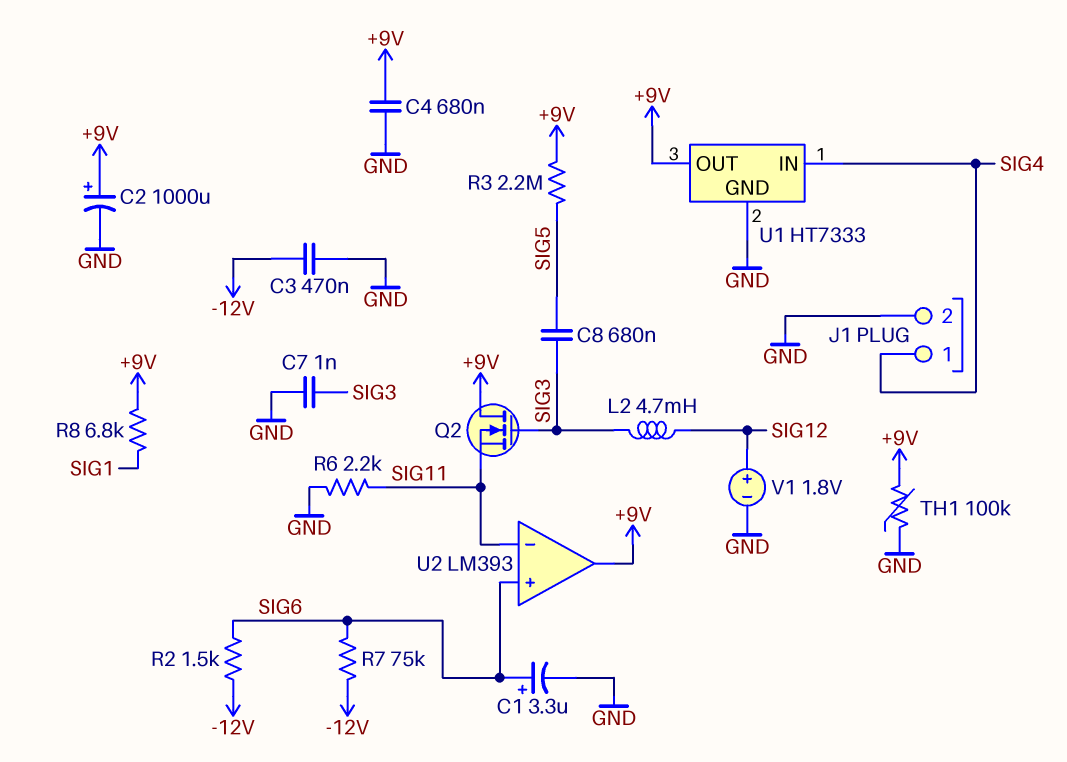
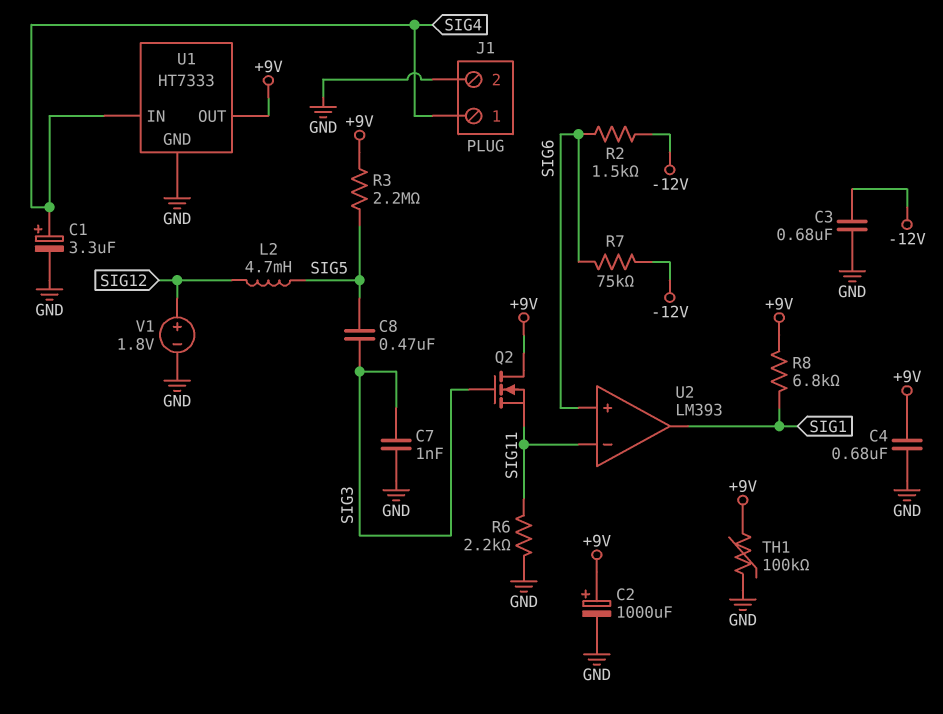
C1: 3.3uF (plus SIG6, minus GND) -> 3.3uF (plus SIG4, minus GND)
C3: 470nF (-12V, GND) -> 680nF (-12V, GND)
C8: 680nF (SIG3, SIG5) -> 470nF (SIG3, SIG5)
L2: 4.7mH (SIG3, SIG12) -> 4.7mH (SIG5, SIG12)
U2 pin out: +9V -> SIG1

